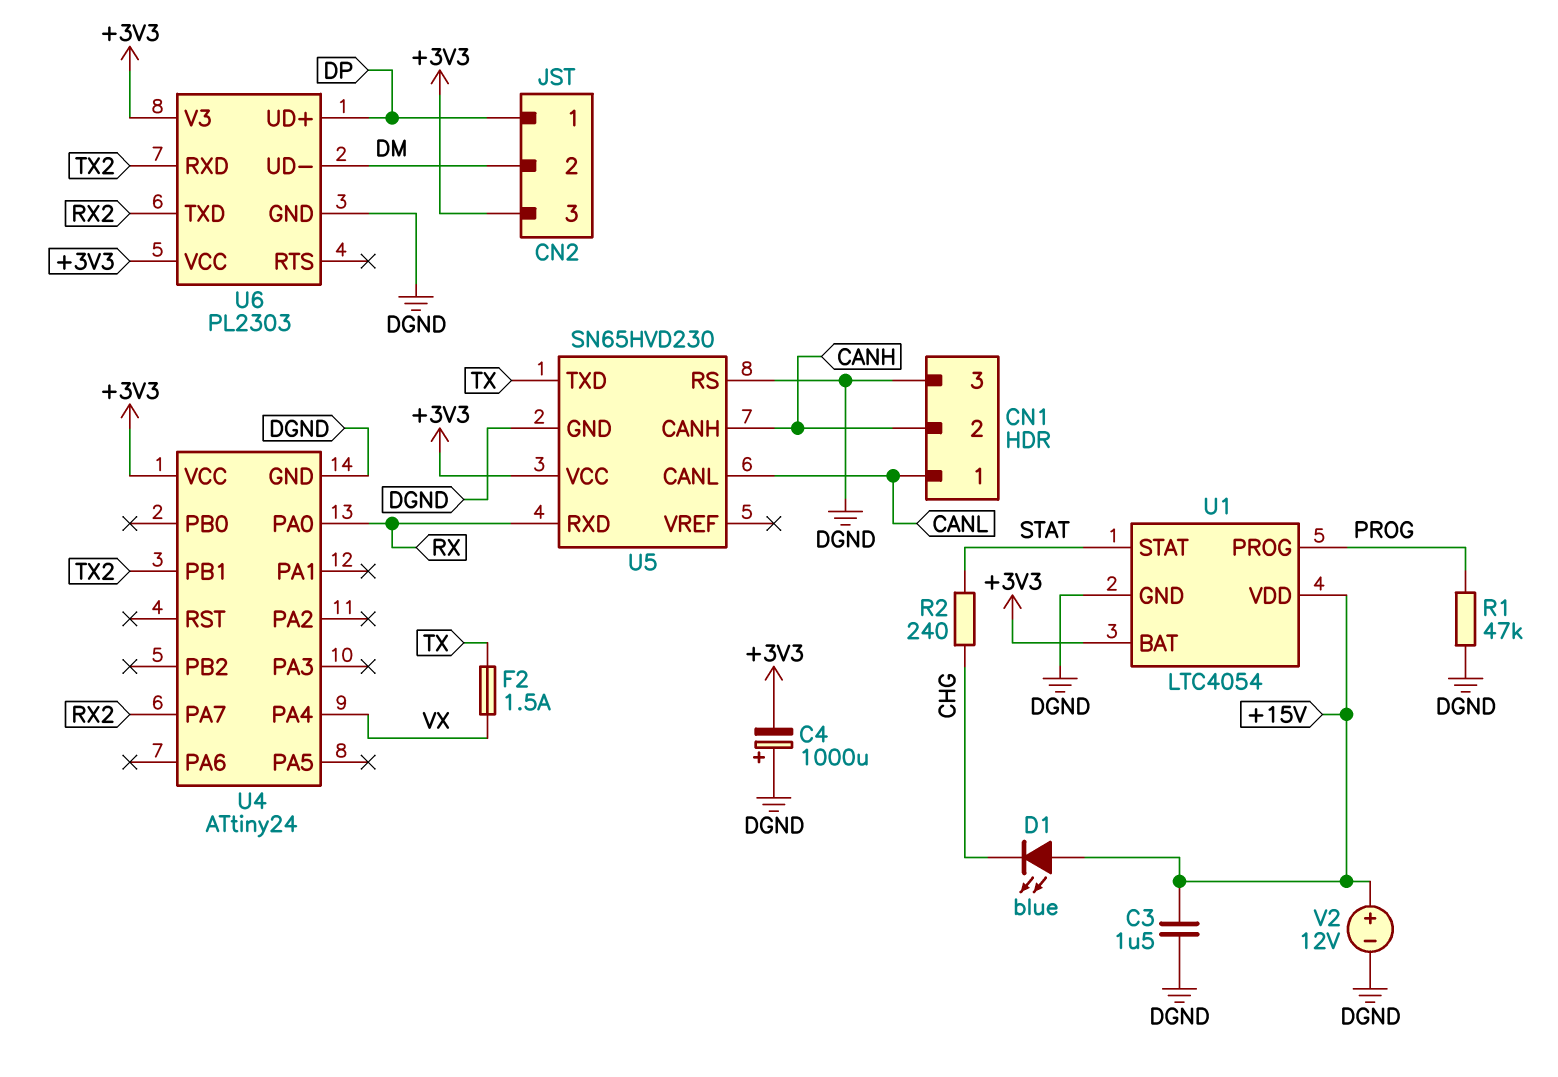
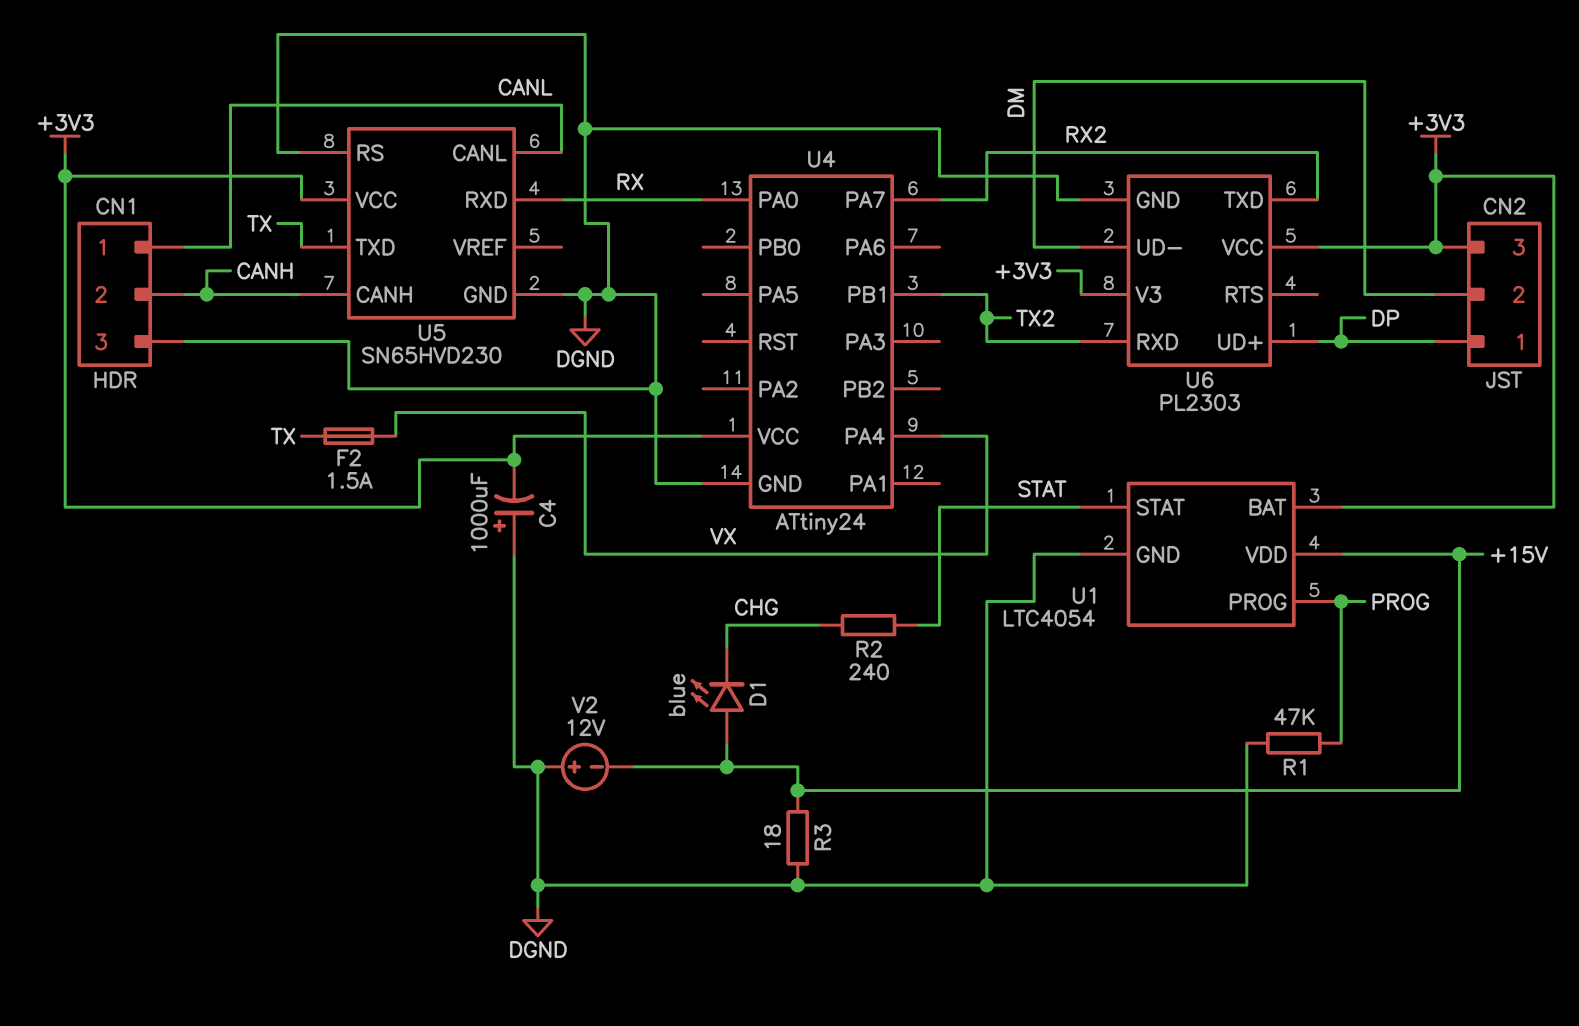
C3: 1.5uF (+15V, DGND) -> none
R3: none -> 18 (+15V, DGND)
V2: 12V (plus +15V, minus DGND) -> 12V (plus DGND, minus +15V)

